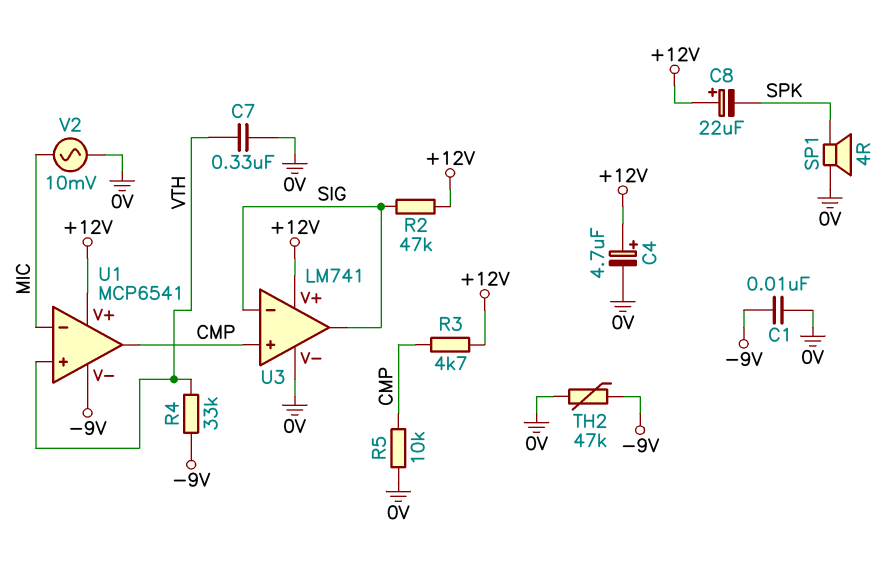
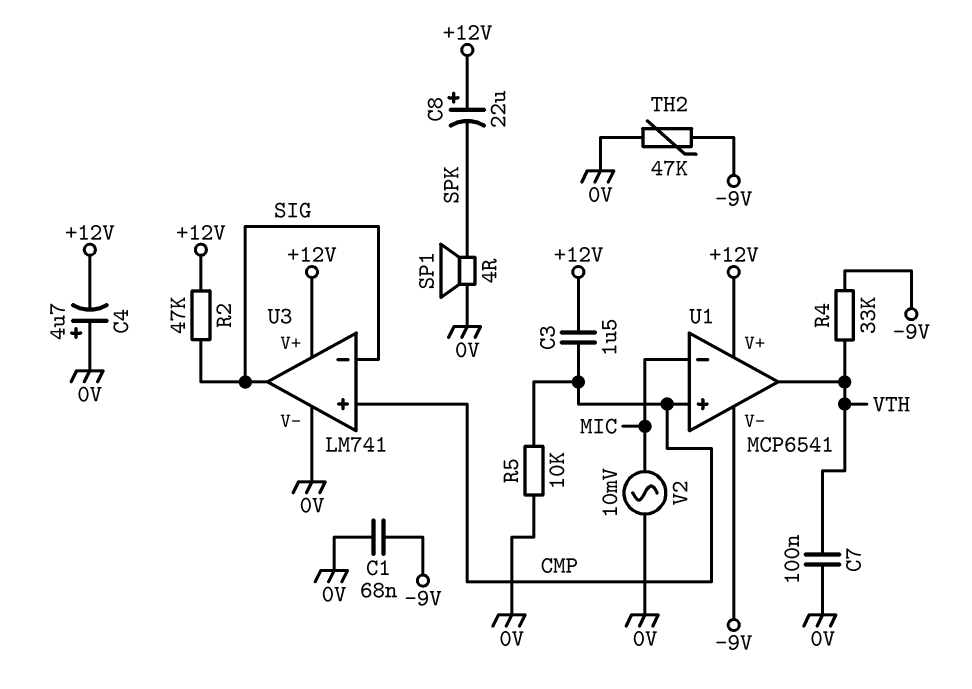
C1: 10nF (-9V, 0V) -> 68nF (-9V, 0V)
C3: none -> 1.5uF (+12V, CMP)
C4: 4.7uF (plus +12V, minus 0V) -> 4.7uF (plus 0V, minus +12V)
C7: 330nF (0V, VTH) -> 100nF (0V, VTH)
R3: 4.7k (+12V, CMP) -> none
U1 pin in+: VTH -> CMP
U1 pin out: CMP -> VTH

